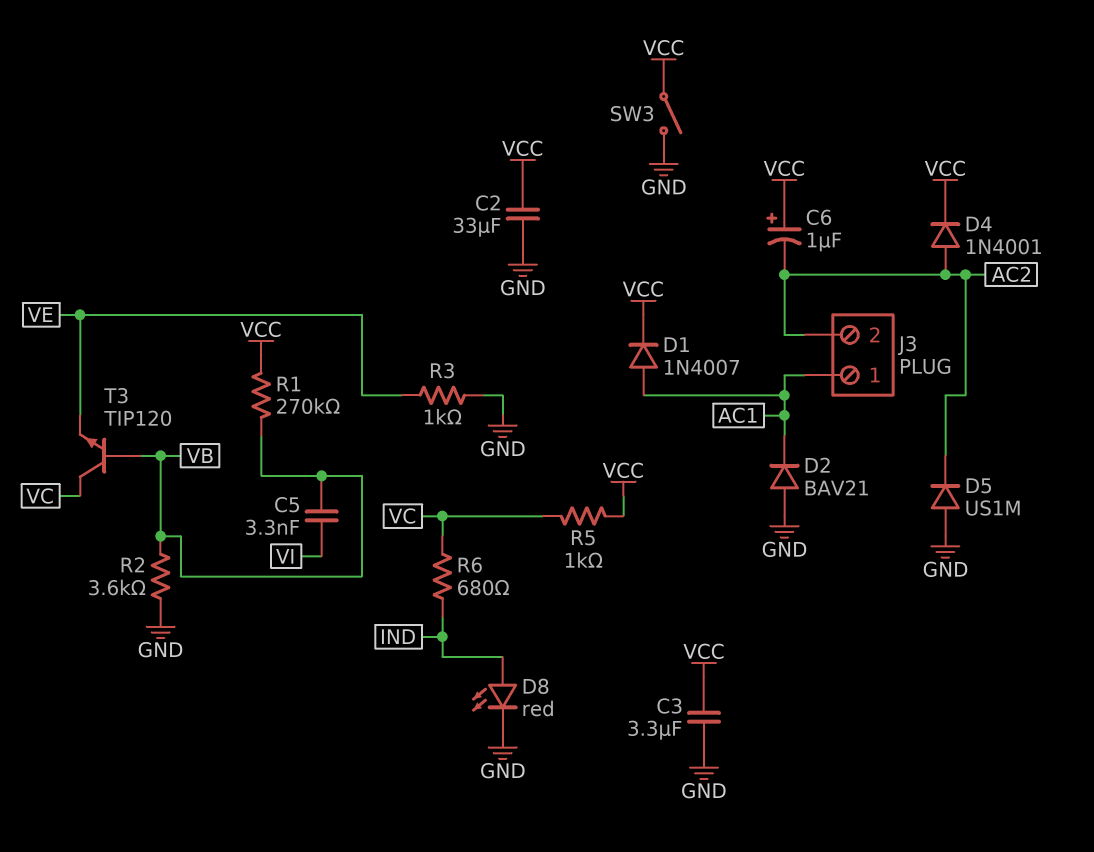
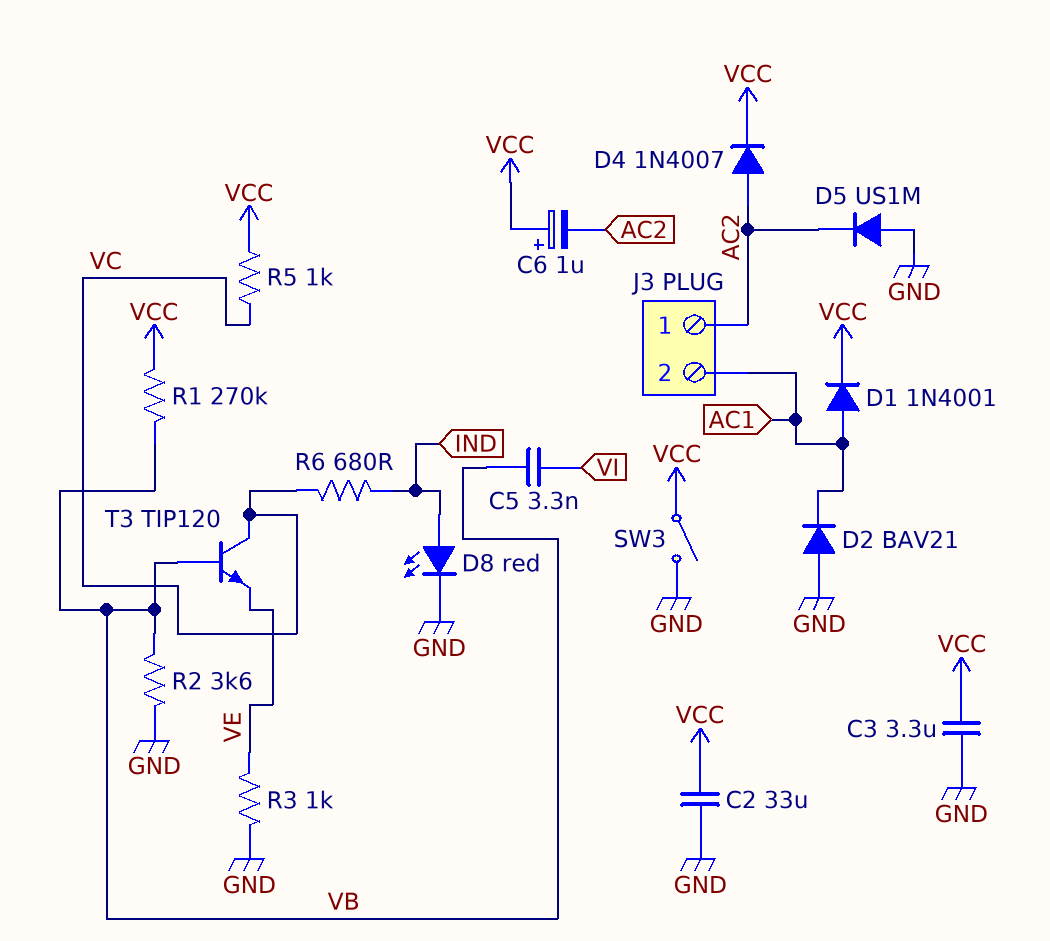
D1: diode 1N4007 (A AC1, K VCC) -> diode 1N4001 (A AC1, K VCC)
D4: diode 1N4001 (A AC2, K VCC) -> diode 1N4007 (A AC2, K VCC)
J3 pin 1: AC1 -> AC2
J3 pin 2: AC2 -> AC1

